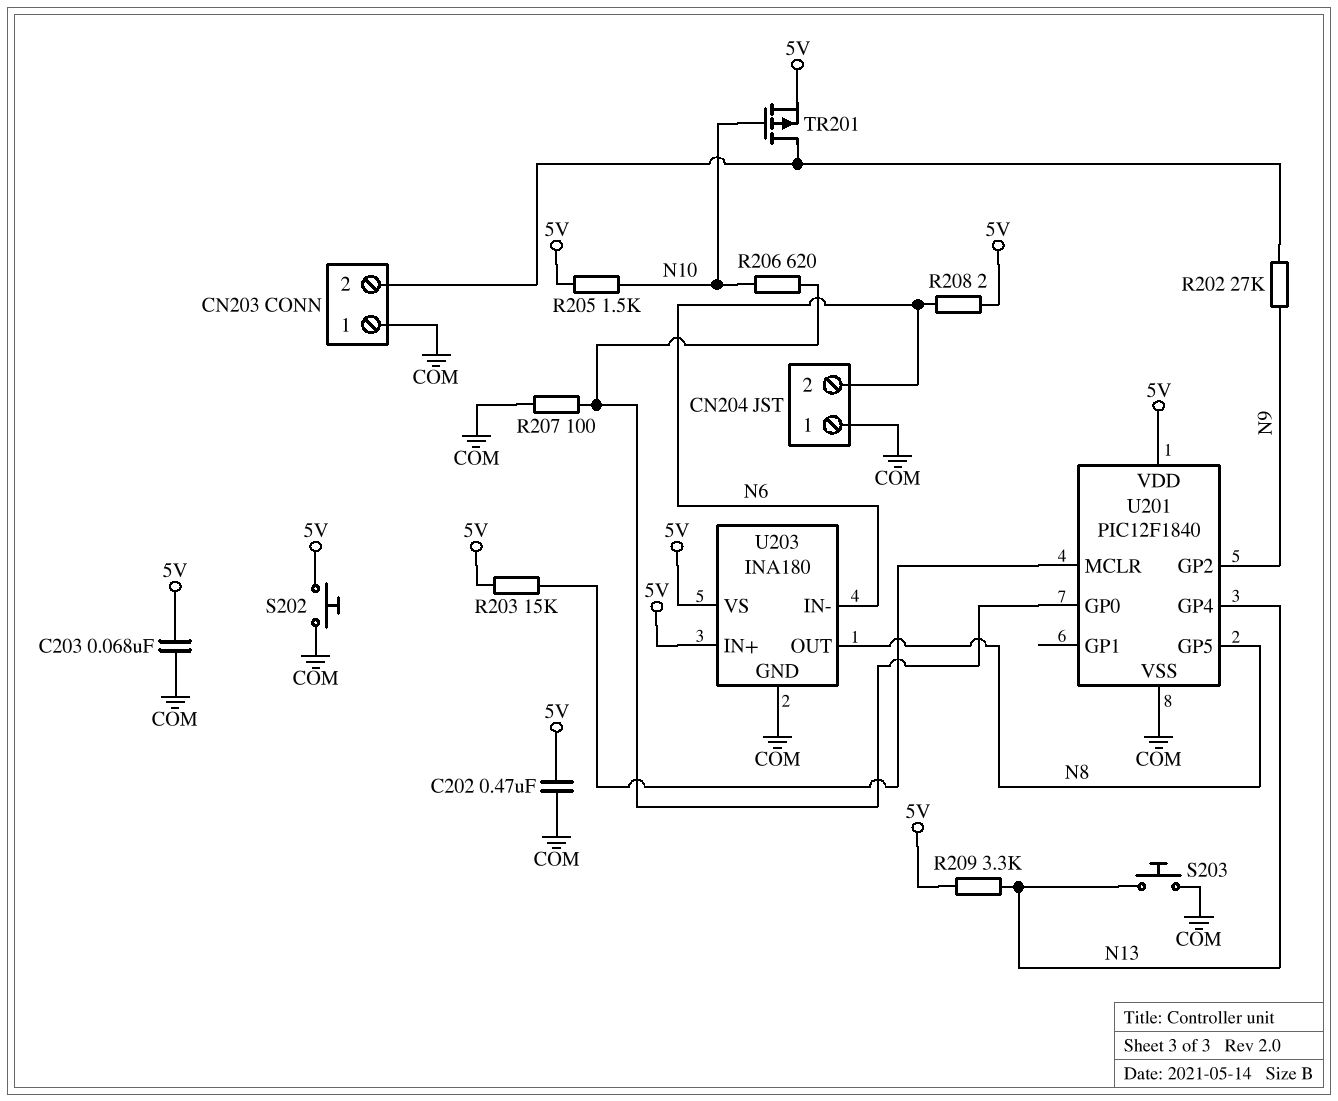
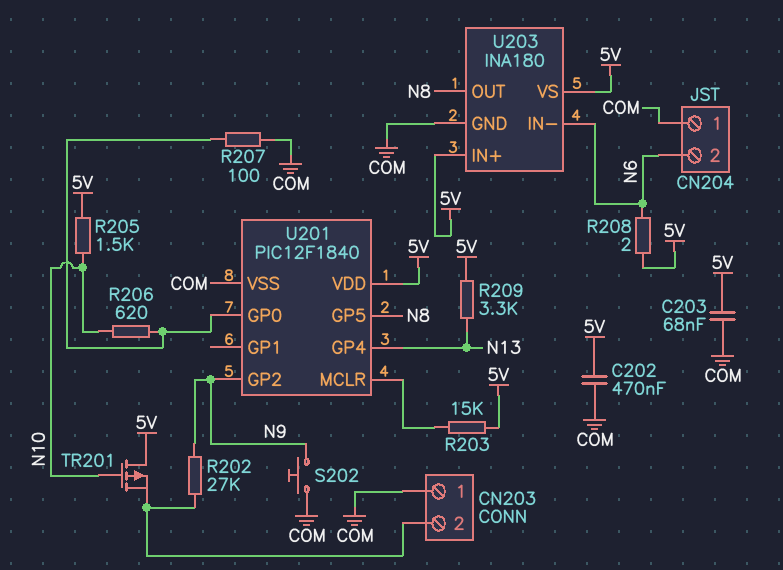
S202: button (5V, COM) -> button (COM, N9)
S203: button (COM, N13) -> none
TR201: PMOS (G N10, D CN203/2, S 5V) -> PMOS (G N10, D 5V, S CN203/2)

